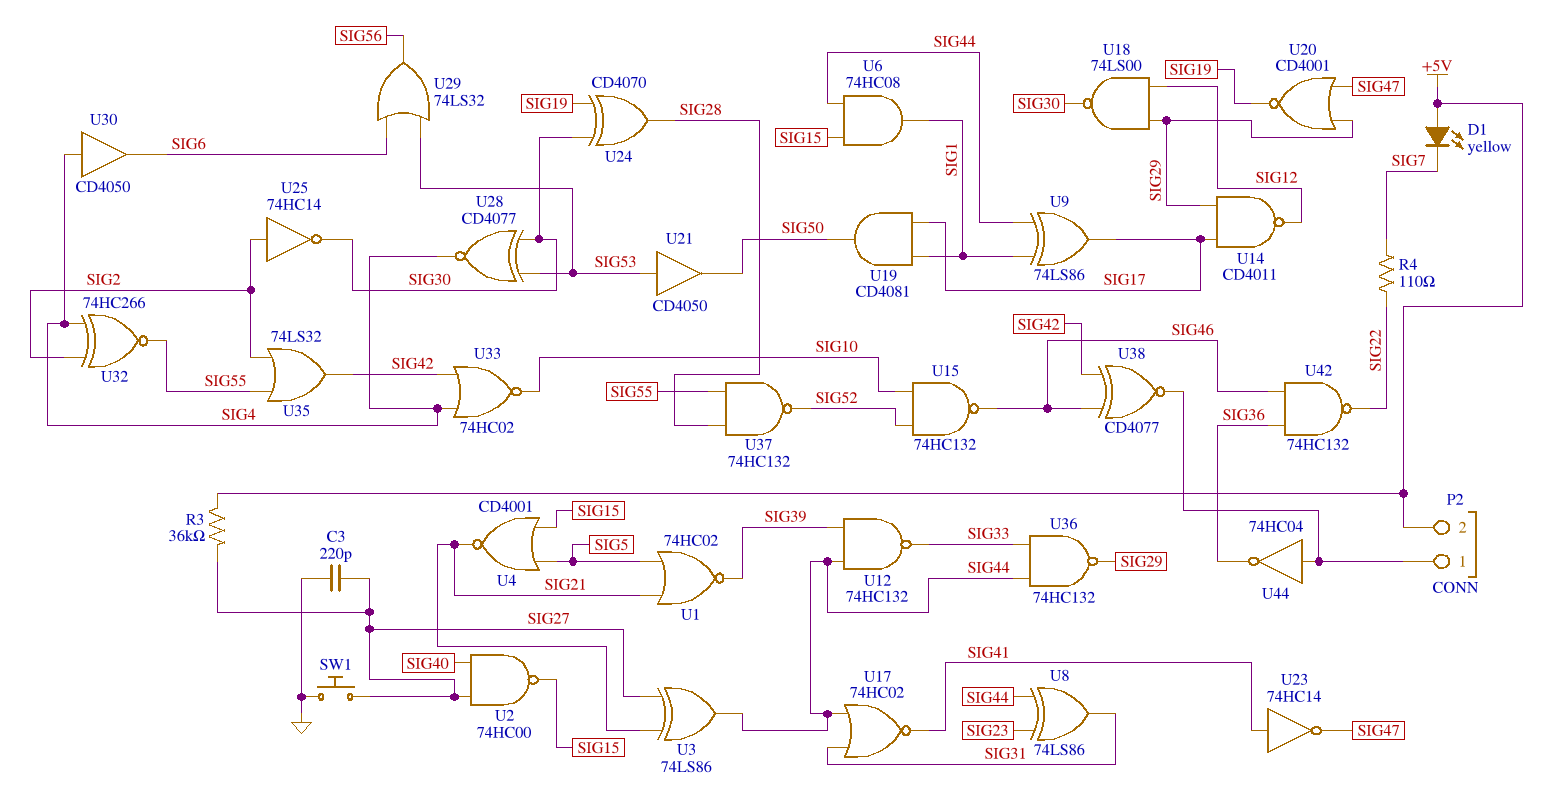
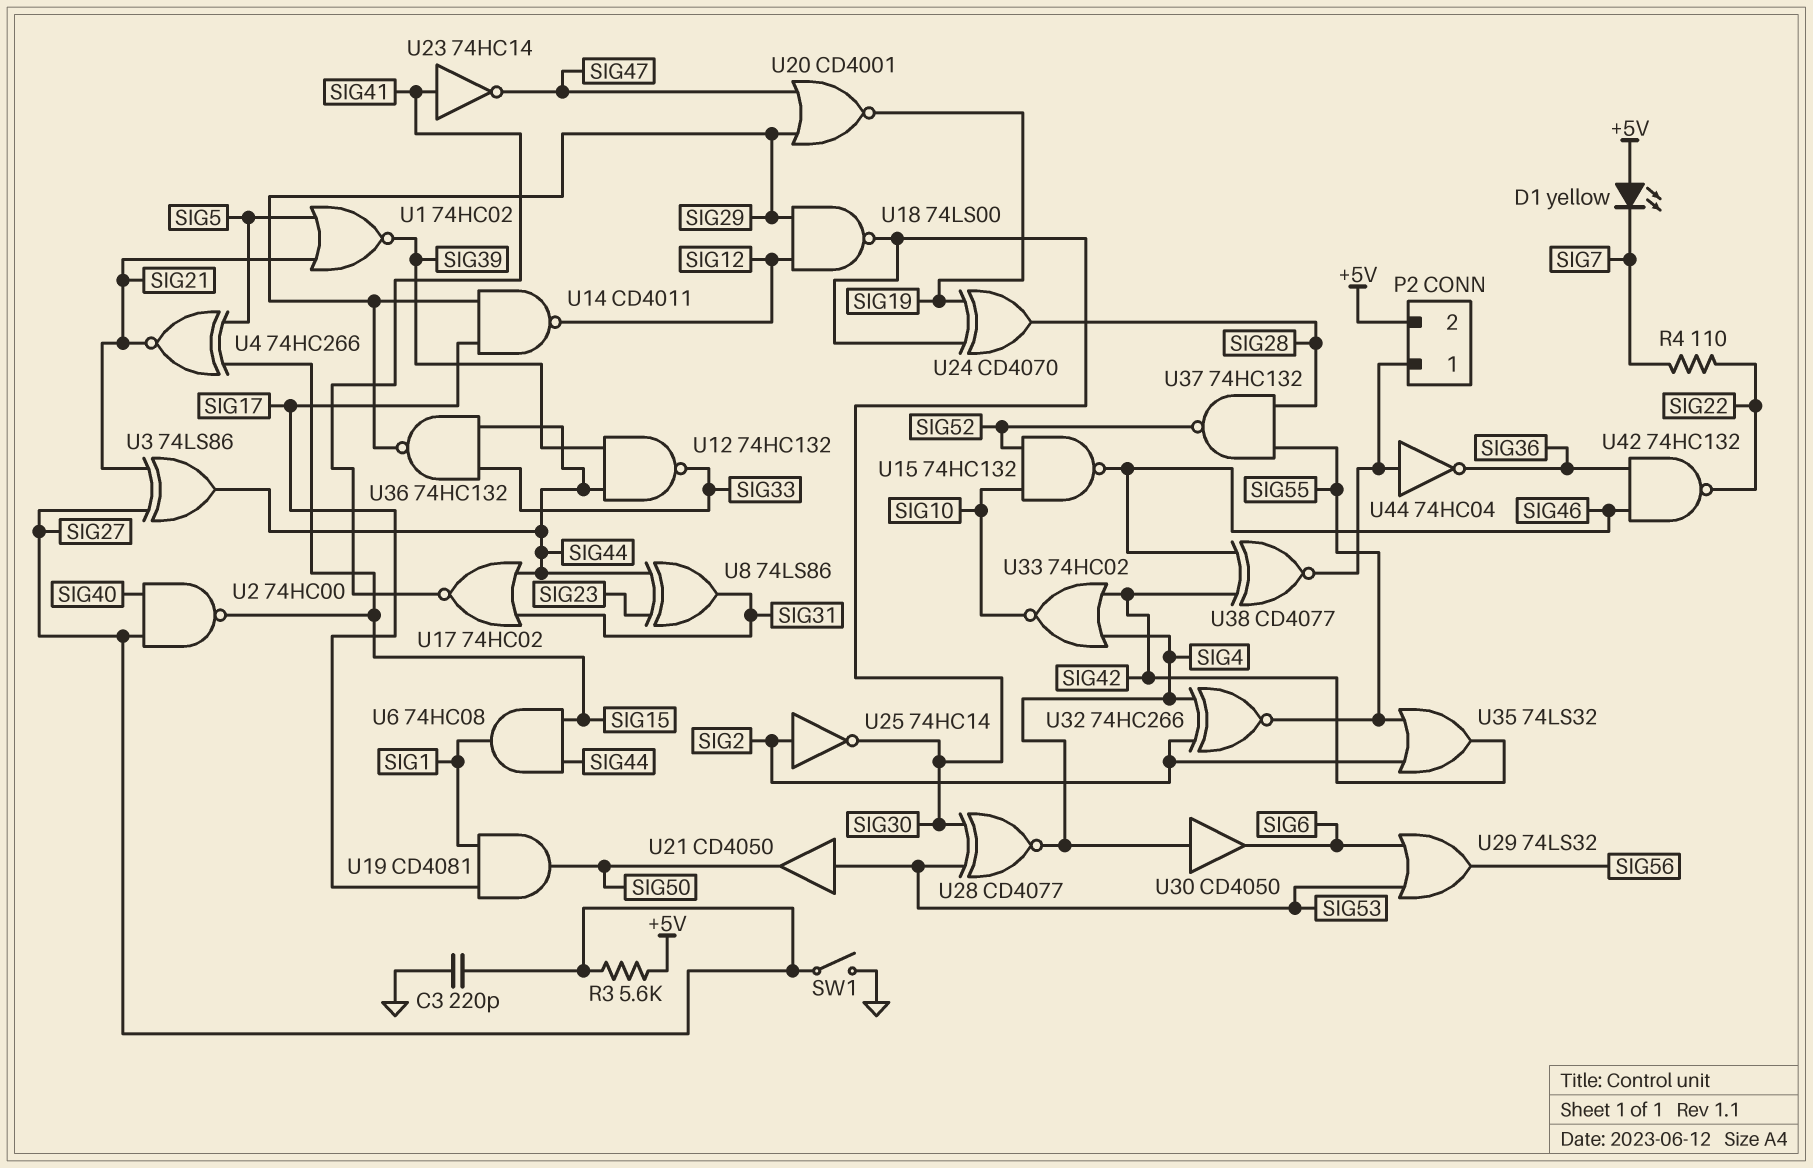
R3: 36k (+5V, SIG27) -> 5.6k (+5V, SIG27)
SW1: button (GND, SIG27) -> switch (GND, SIG27)
U4: NOR CD4001 (in SIG5, in SIG15, out SIG21) -> XNOR 74HC266 (in SIG5, in SIG15, out SIG21)
U9: XOR 74LS86 (in SIG1, in SIG44, out SIG17) -> none

